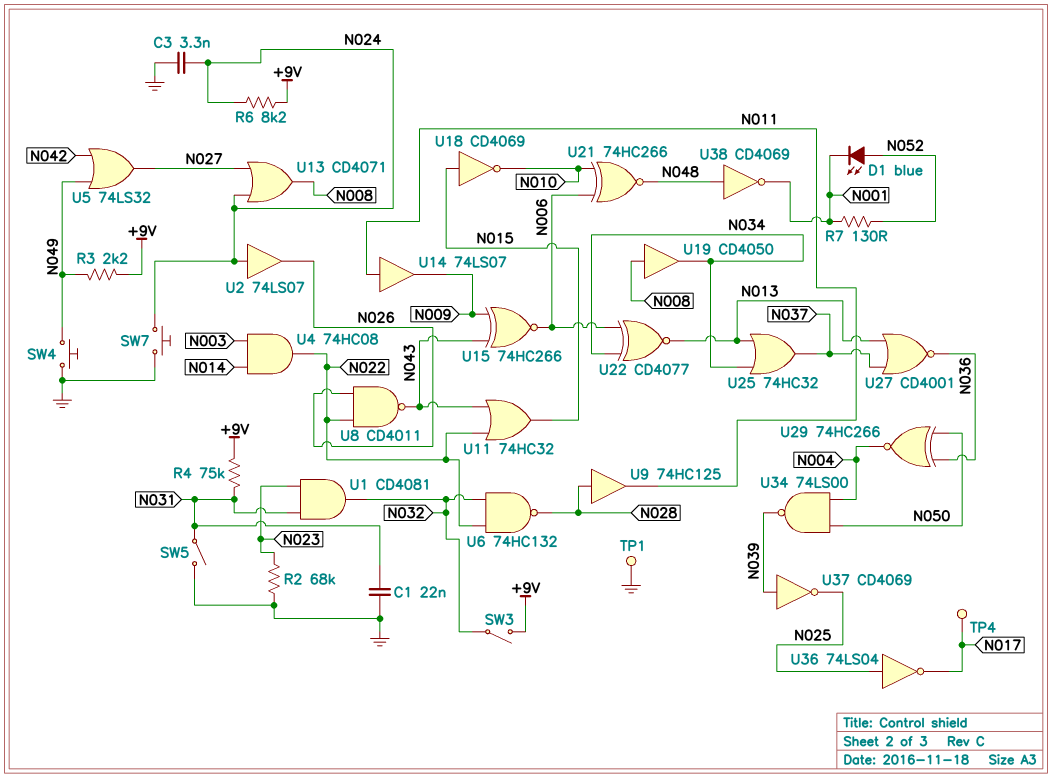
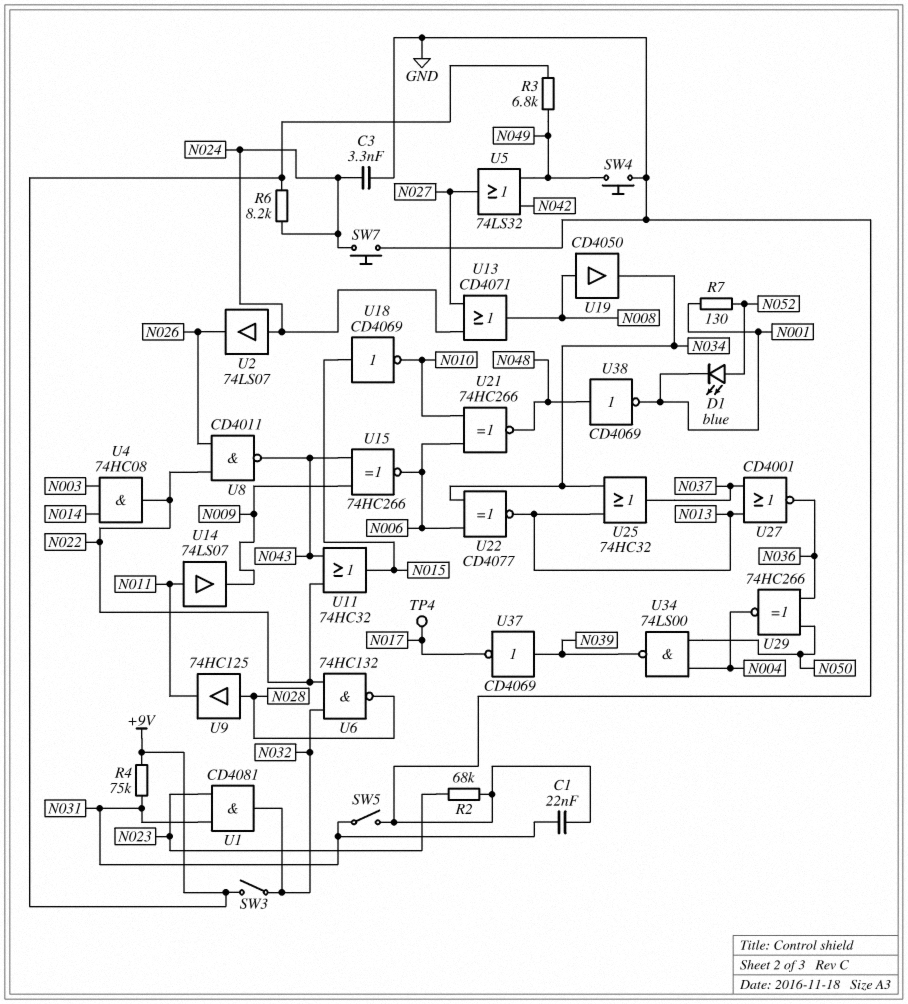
R3: 2.2k (+9V, N049) -> 6.8k (+9V, N049)
TP1: test point (GND) -> none
U36: NOT 74LS04 (in N025, out N017) -> none
U37: NOT CD4069 (in N039, out N025) -> NOT CD4069 (in N039, out N017)

